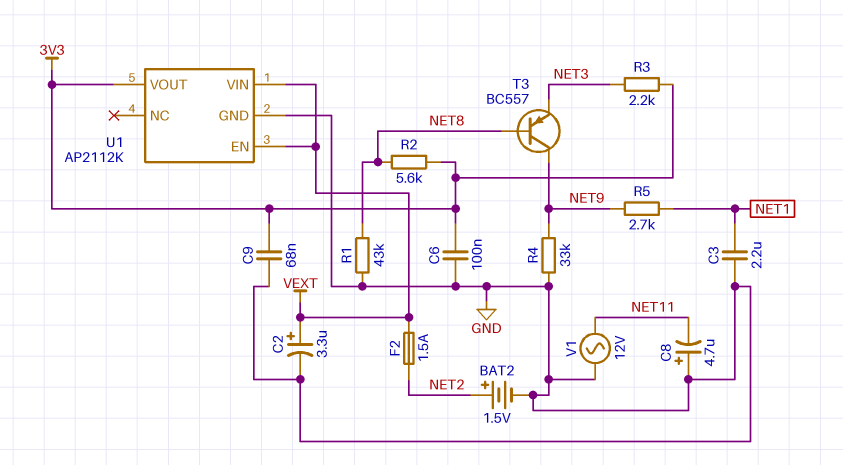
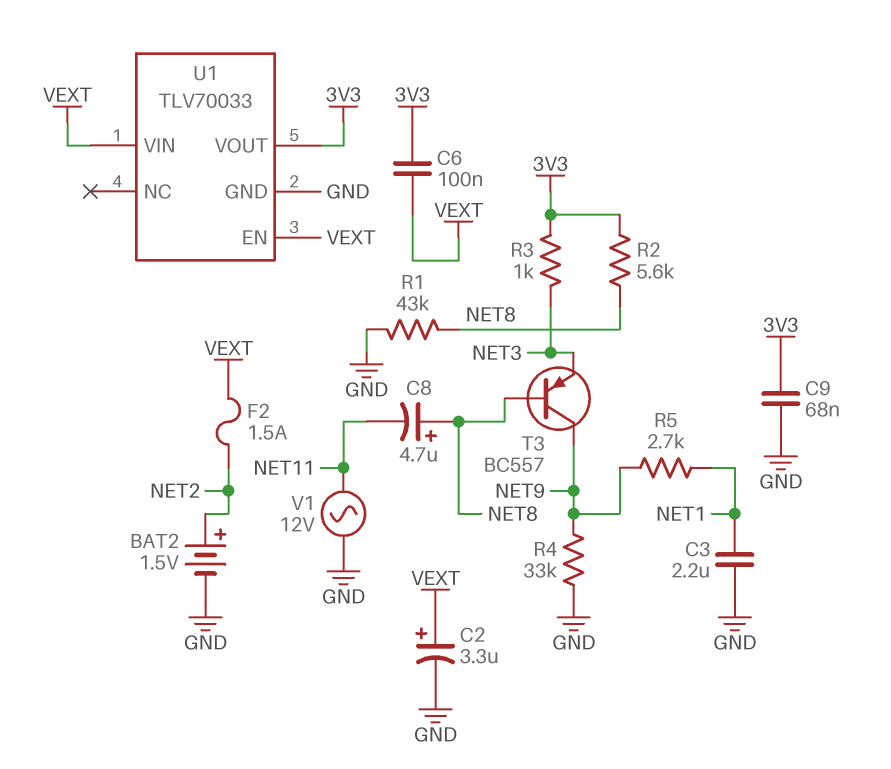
C6: 100nF (3V3, GND) -> 100nF (3V3, VEXT)
C8: 4.7uF (plus GND, minus NET11) -> 4.7uF (plus NET8, minus NET11)
R3: 2.2k (3V3, NET3) -> 1k (3V3, NET3)
U1: AP2112K -> TLV70033

